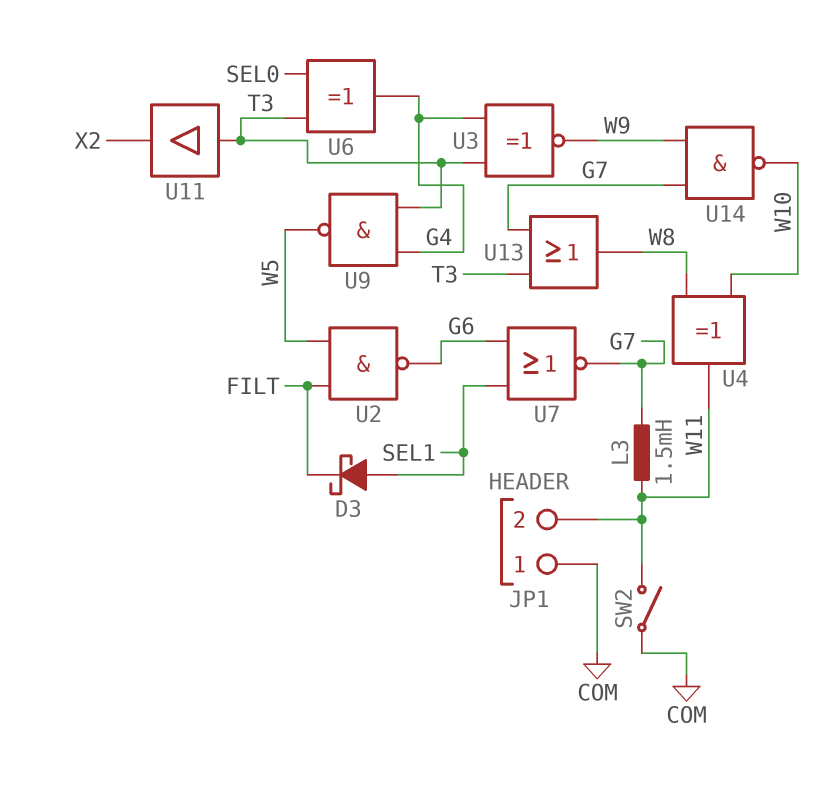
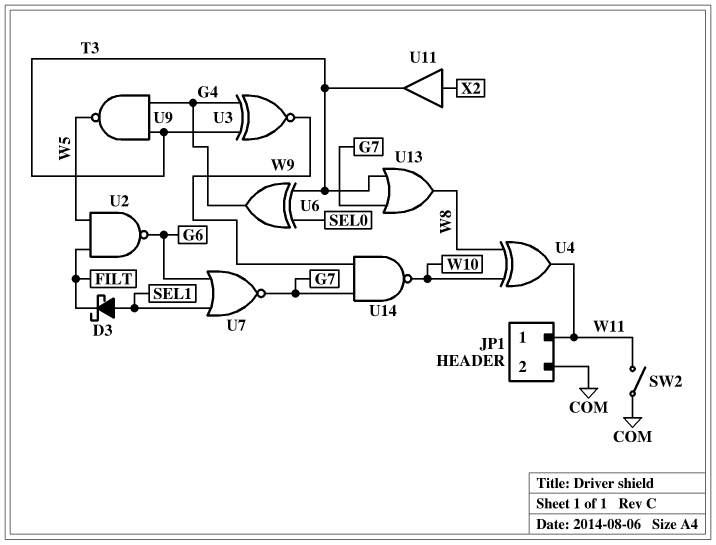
JP1 pin 1: COM -> W11
JP1 pin 2: W11 -> COM
L3: 1.5mH (G7, W11) -> none
U11: buffer (in T3, out X2) -> buffer (in X2, out T3)

